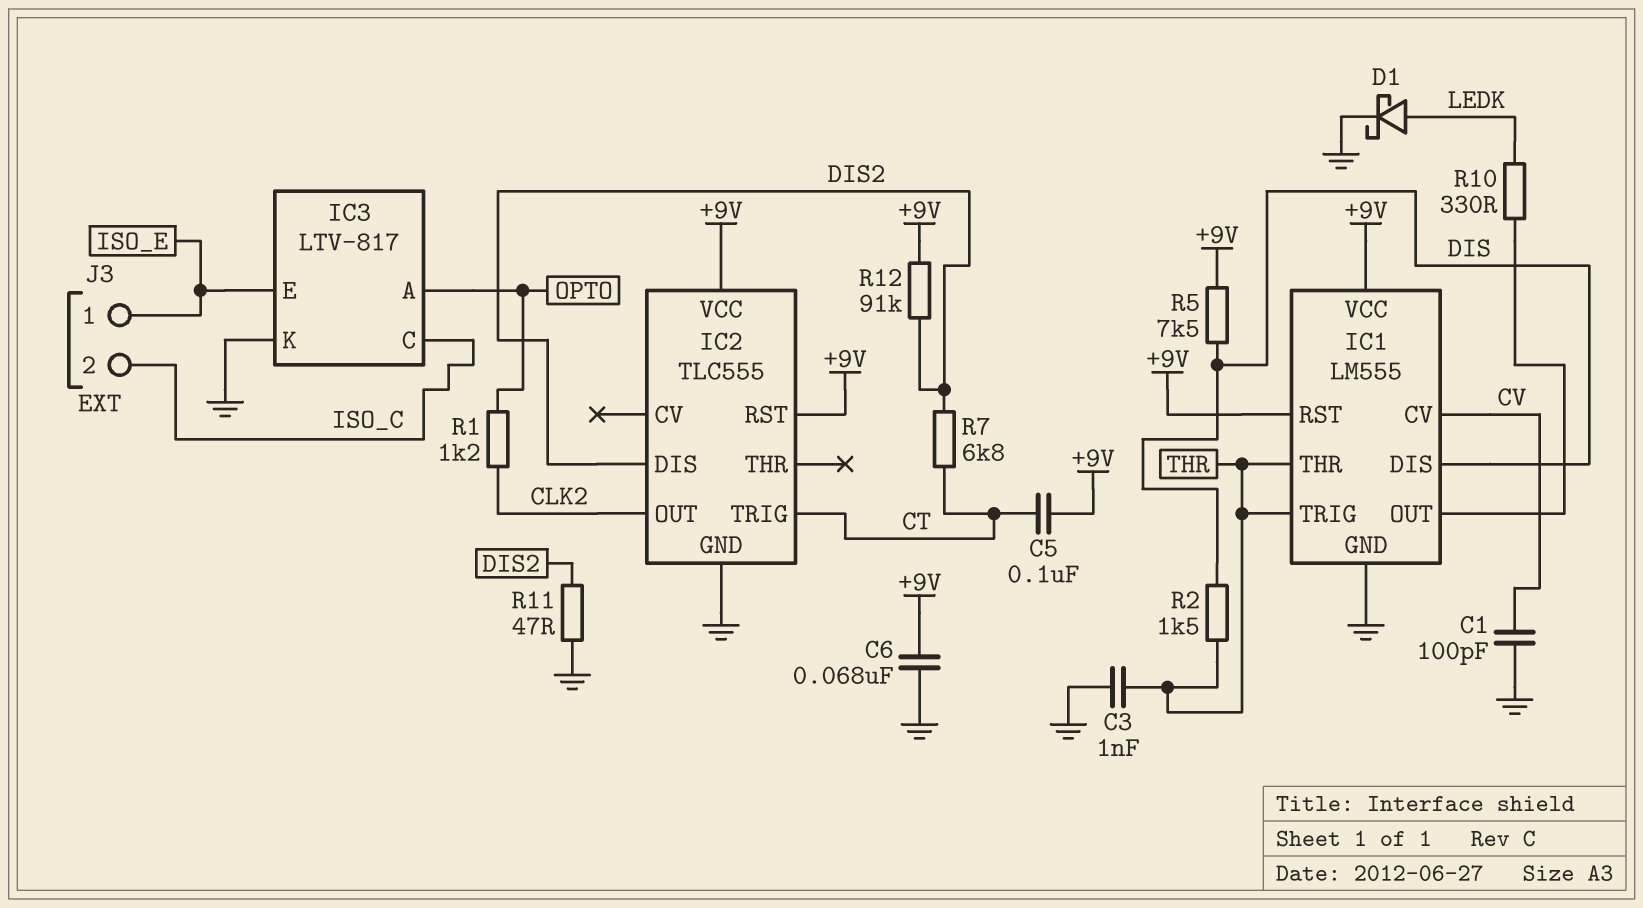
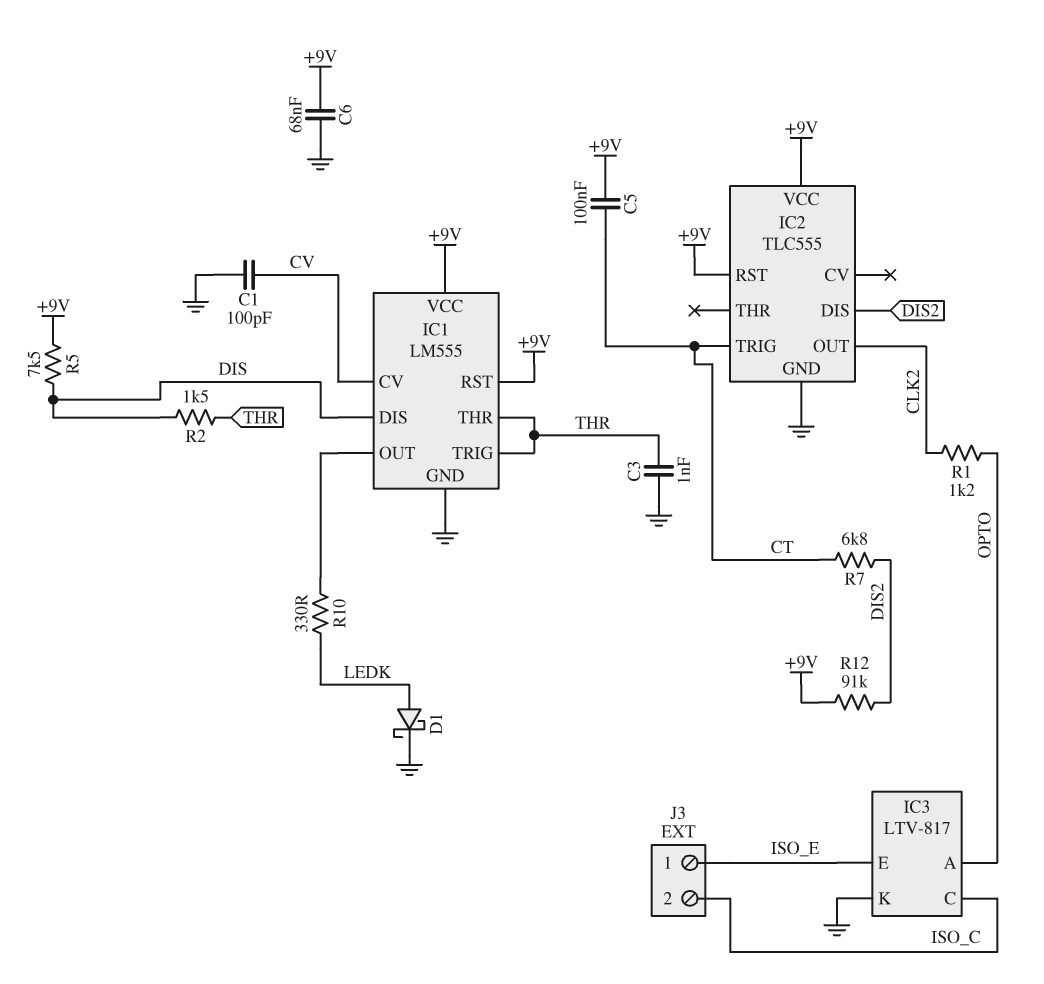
R11: 47 (DIS2, GND) -> none

